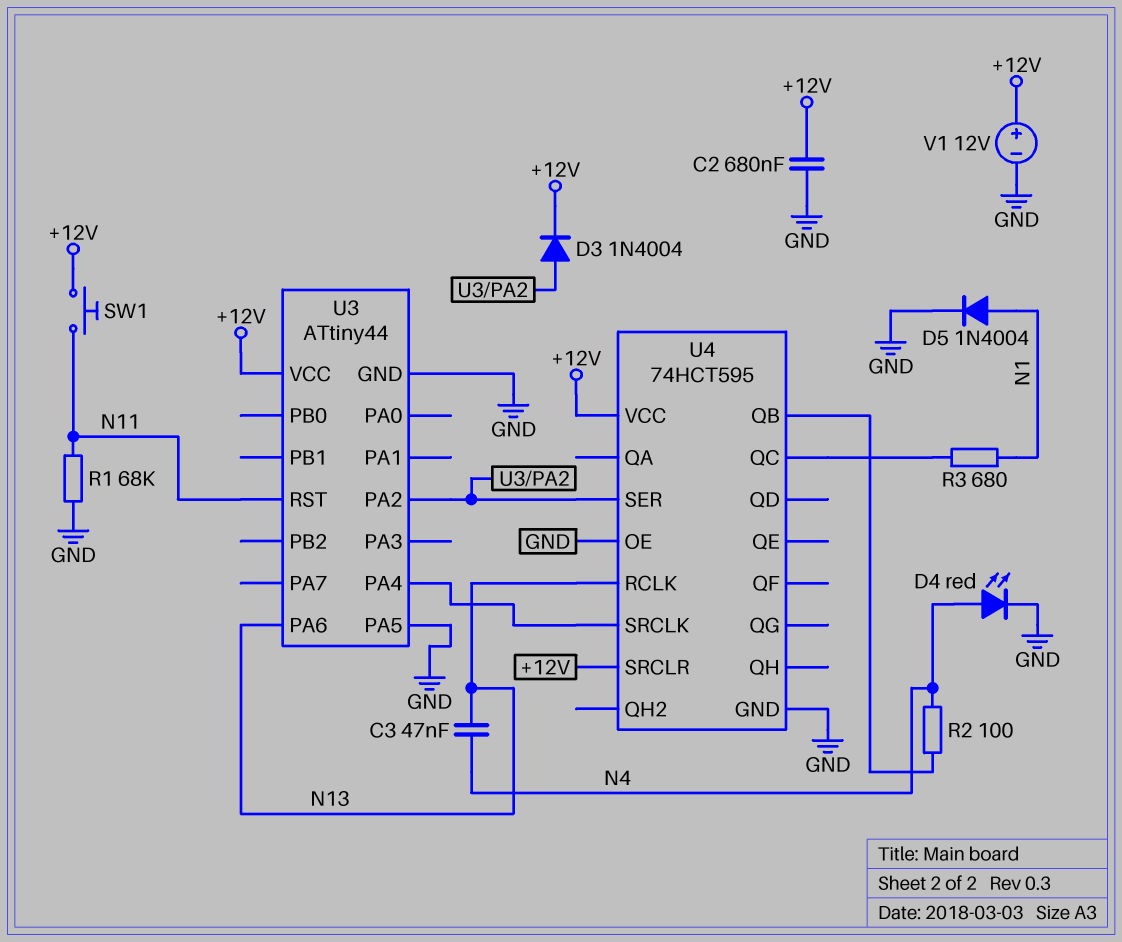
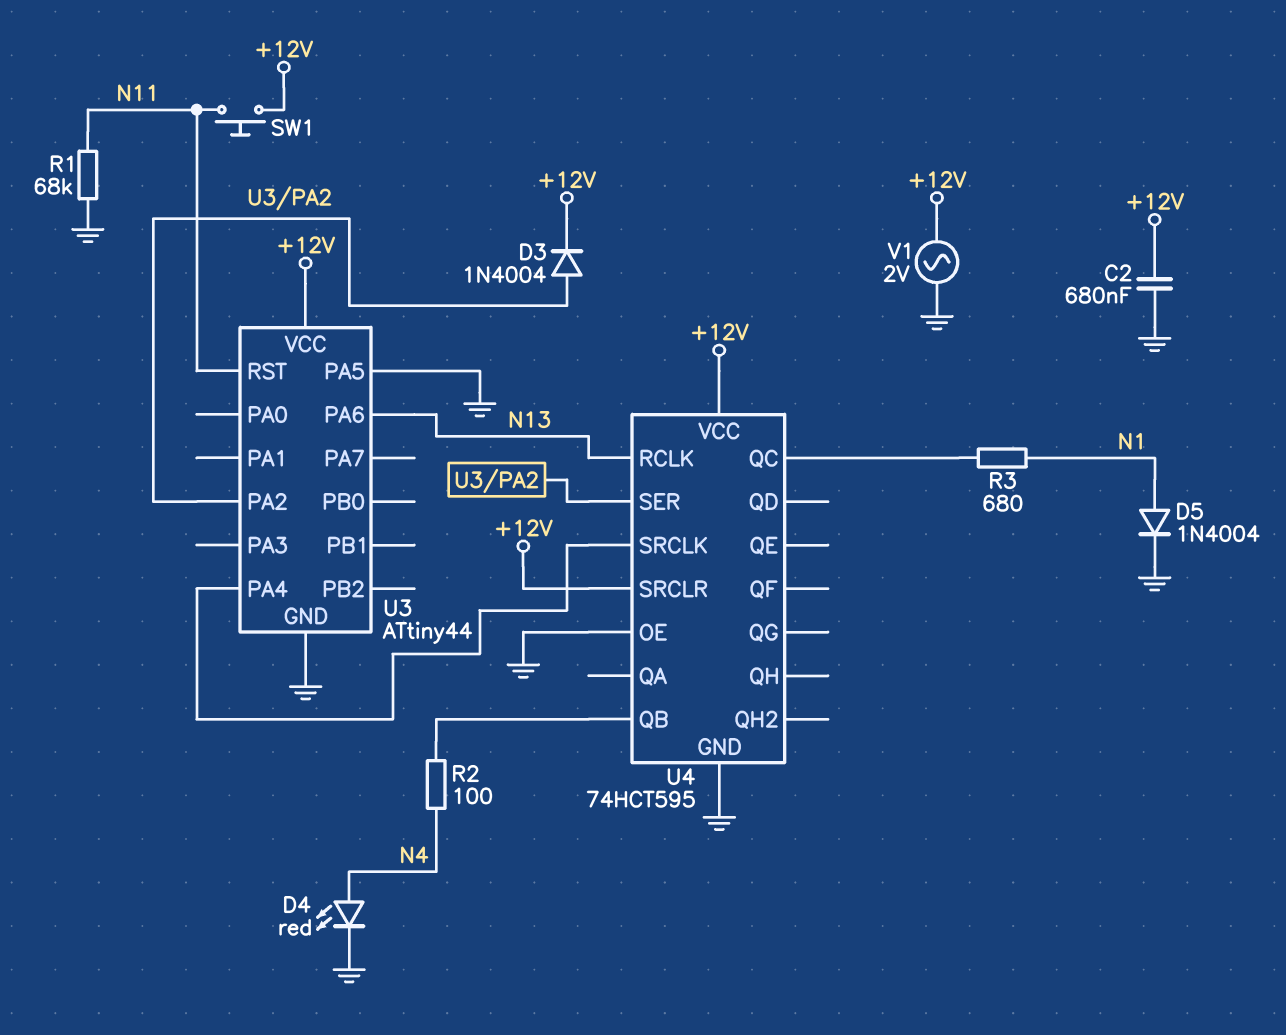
C3: 47nF (N4, N13) -> none
V1: 12V (plus +12V, minus GND) -> AC 2V (+12V, GND)

